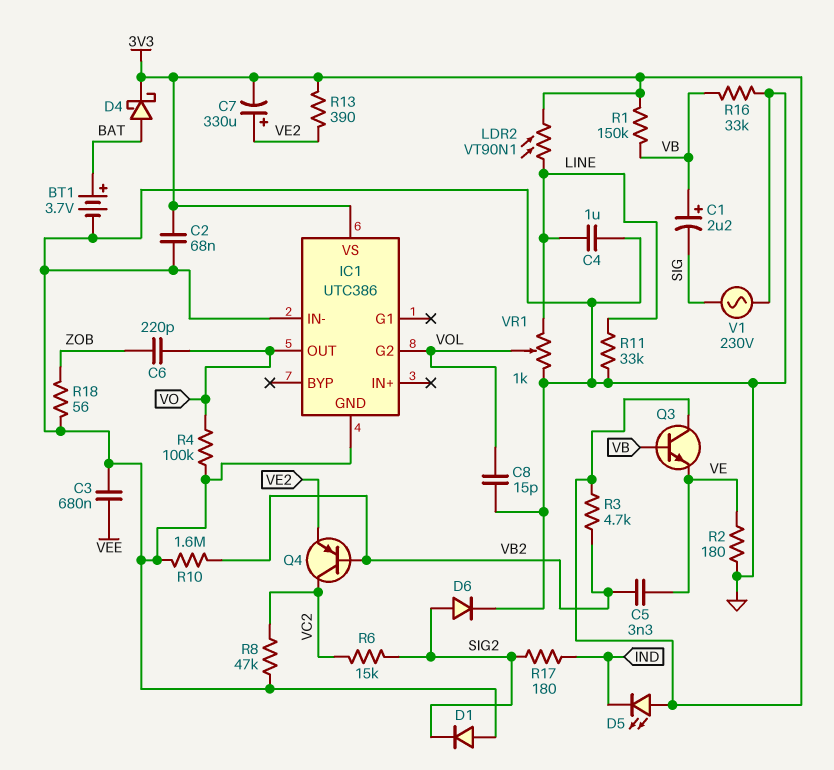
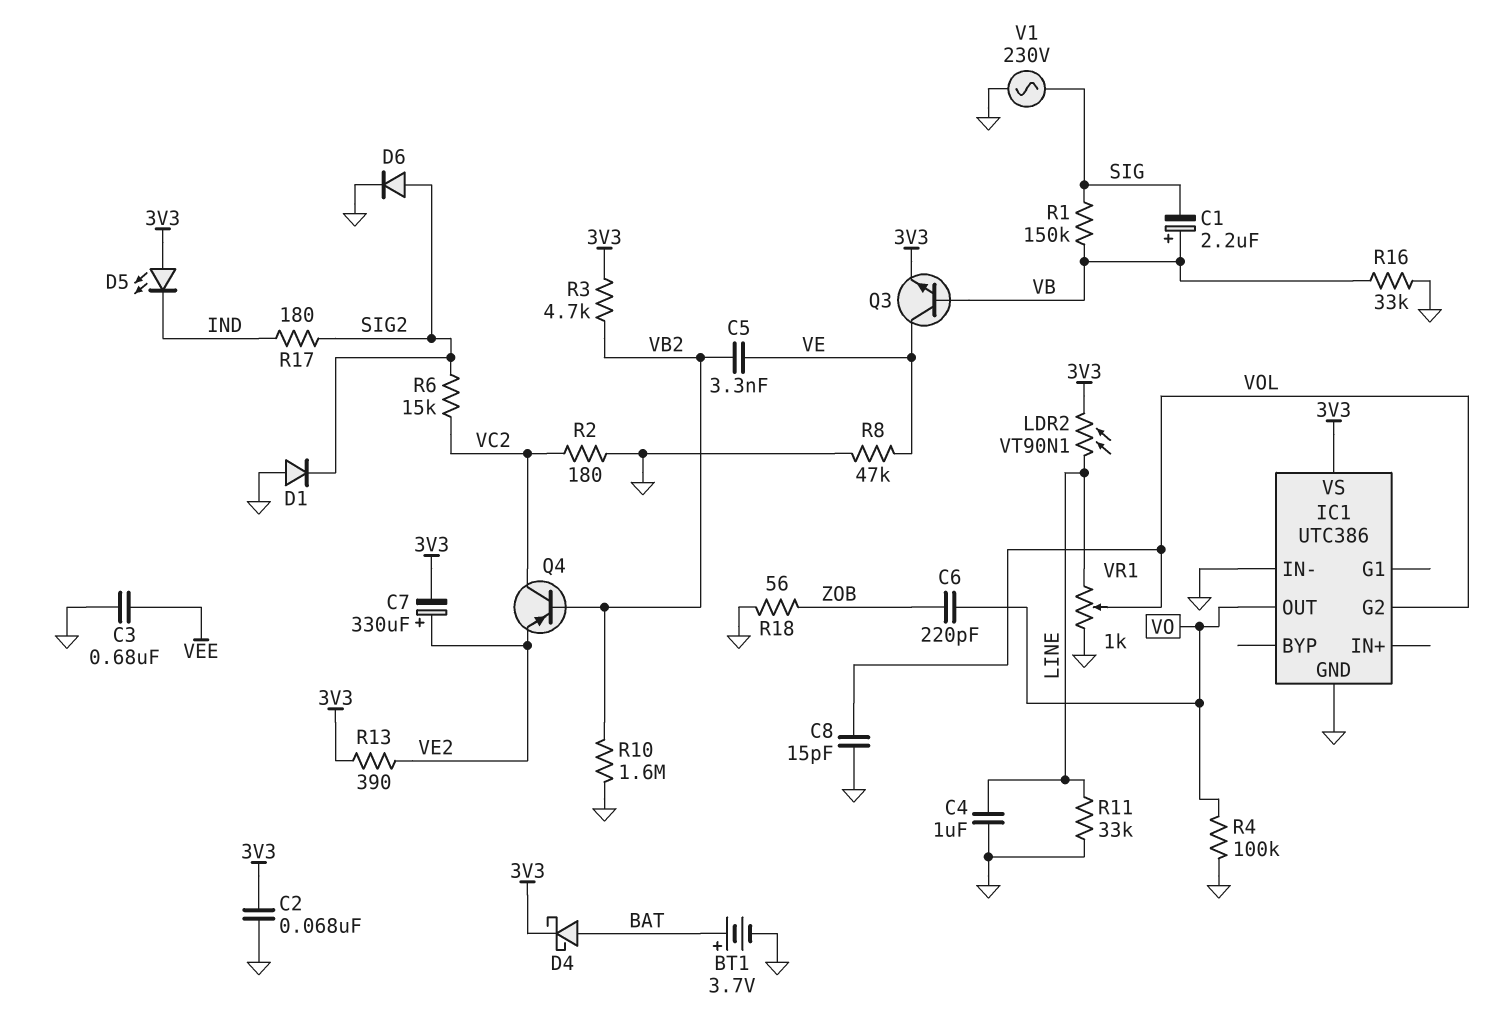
Q3: NPN (B VB, C 3V3, E VE) -> NPN (B VB, C VE, E 3V3)
R1: 150k (3V3, VB) -> 150k (SIG, VB)
R2: 180 (GND, VE) -> 180 (GND, VC2)
R8: 47k (GND, VC2) -> 47k (GND, VE)

